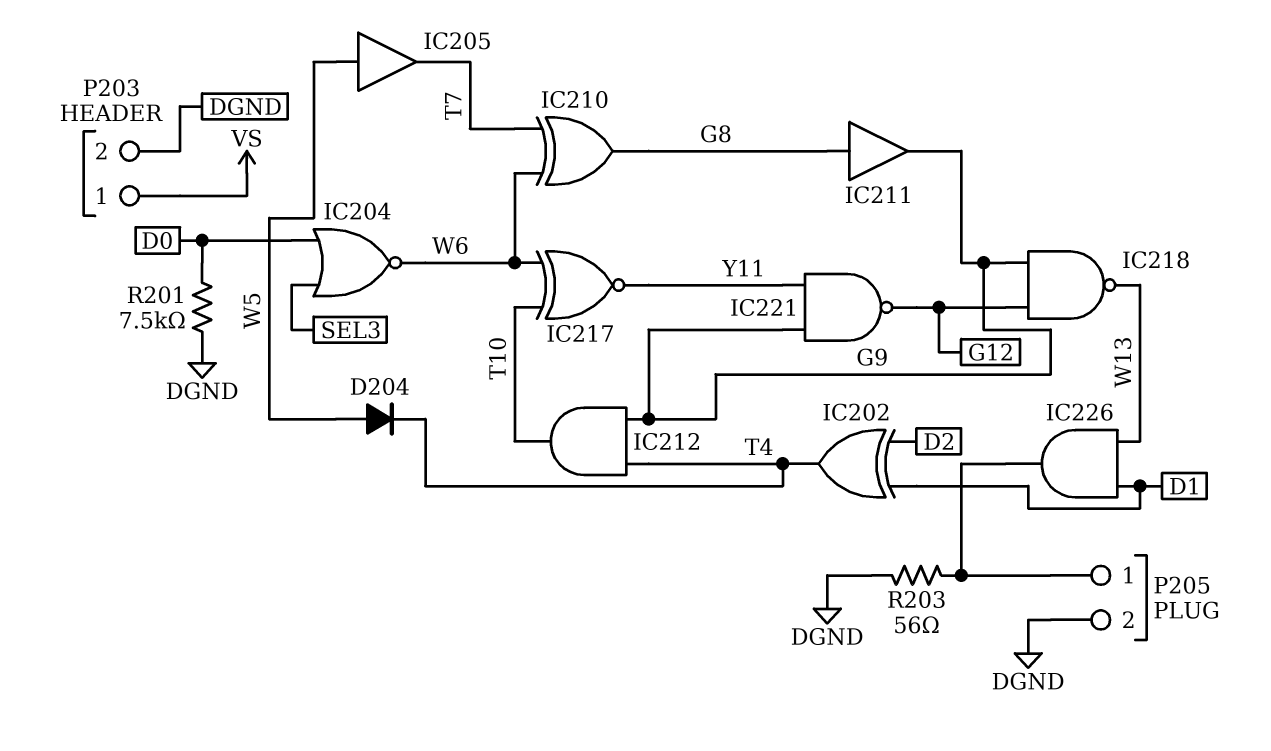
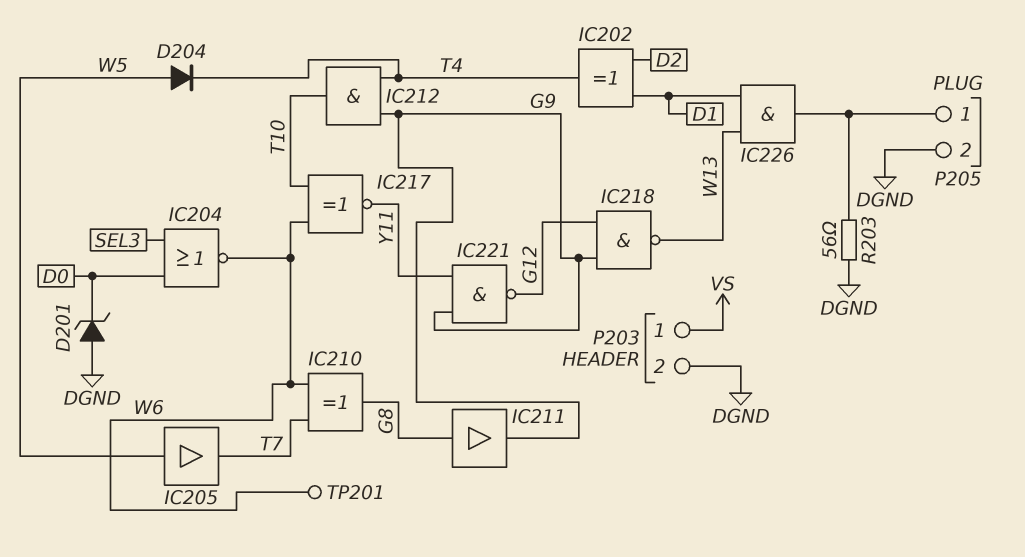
D201: none -> zener (A DGND, K D0)
R201: 7.5k (D0, DGND) -> none
TP201: none -> test point (W6)

